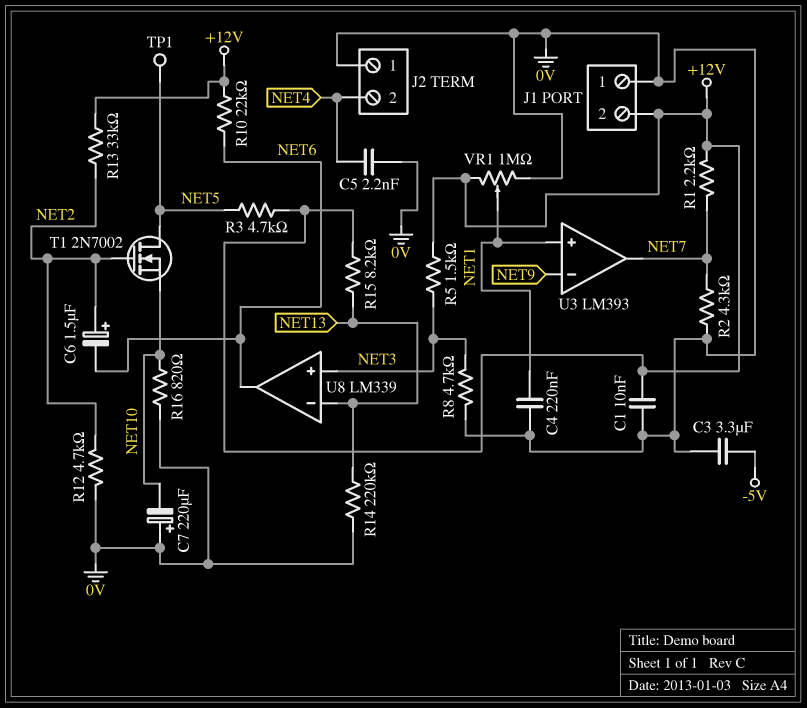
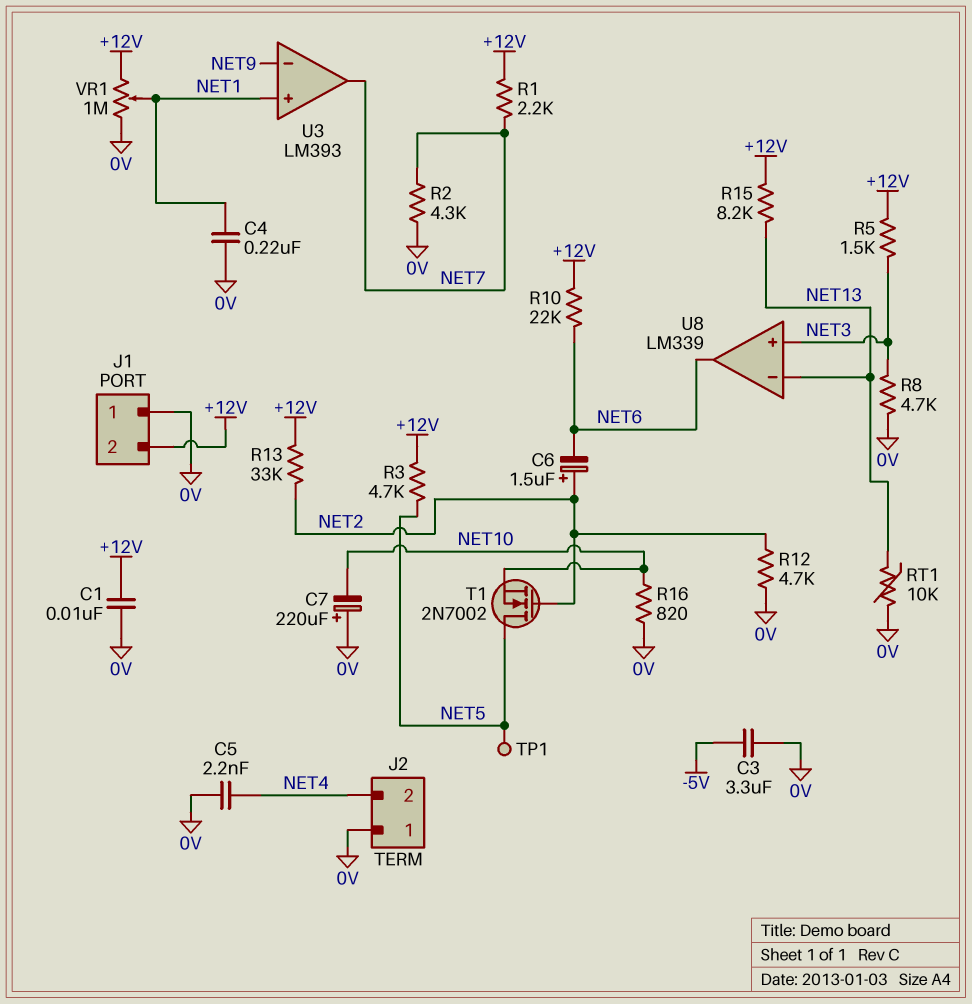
R14: 220k (0V, NET13) -> none
RT1: none -> 10k (0V, NET13)

